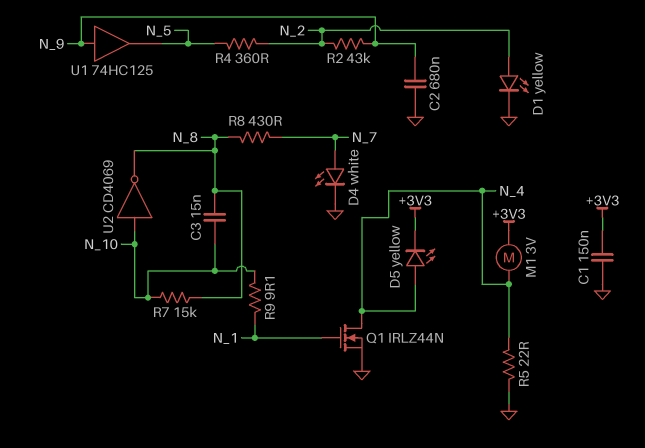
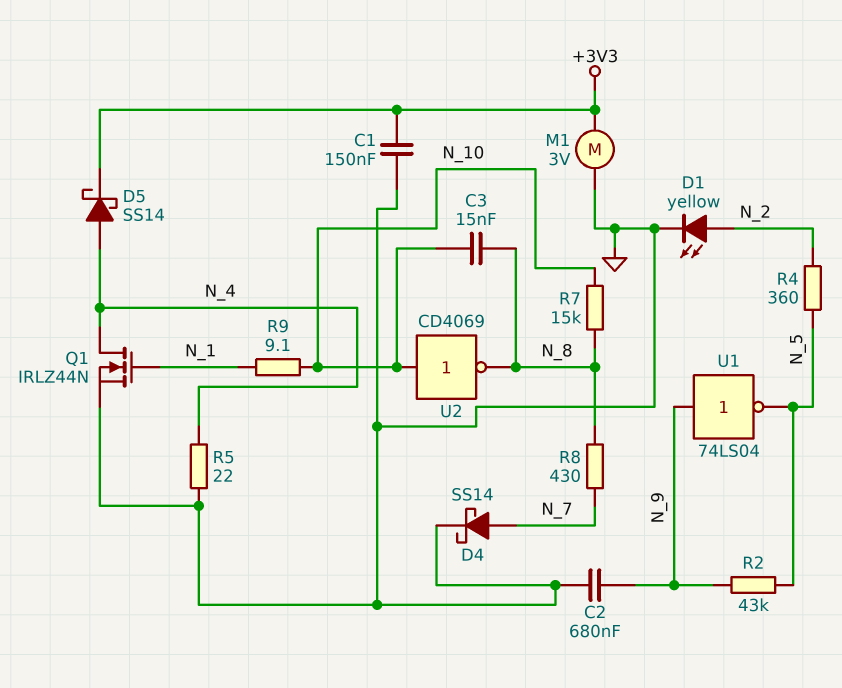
D4: LED white (A N_7, K GND) -> schottky SS14 (A N_7, K GND)
D5: LED yellow (A N_4, K +3V3) -> schottky SS14 (A N_4, K +3V3)
M1: motor 3V (+3V3, N_4) -> motor 3V (+3V3, GND)
R2: 43k (N_2, N_9) -> 43k (N_5, N_9)
U1: buffer 74HC125 (in N_9, out N_5) -> NOT 74LS04 (in N_9, out N_5)

